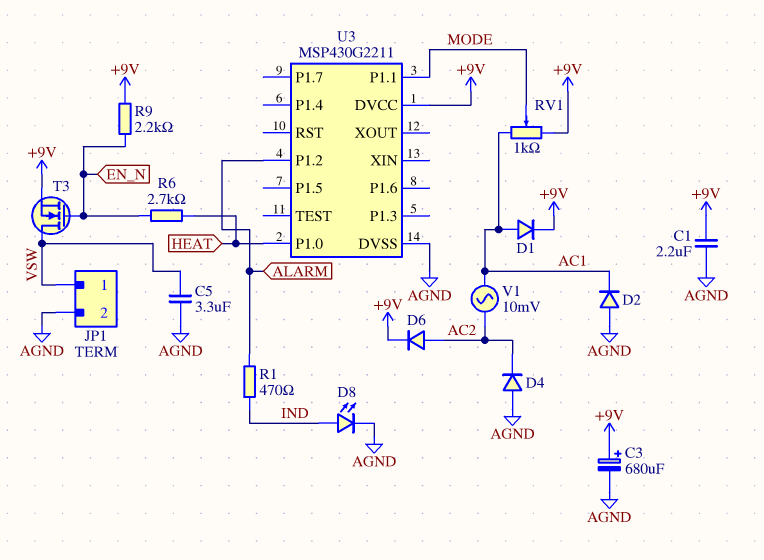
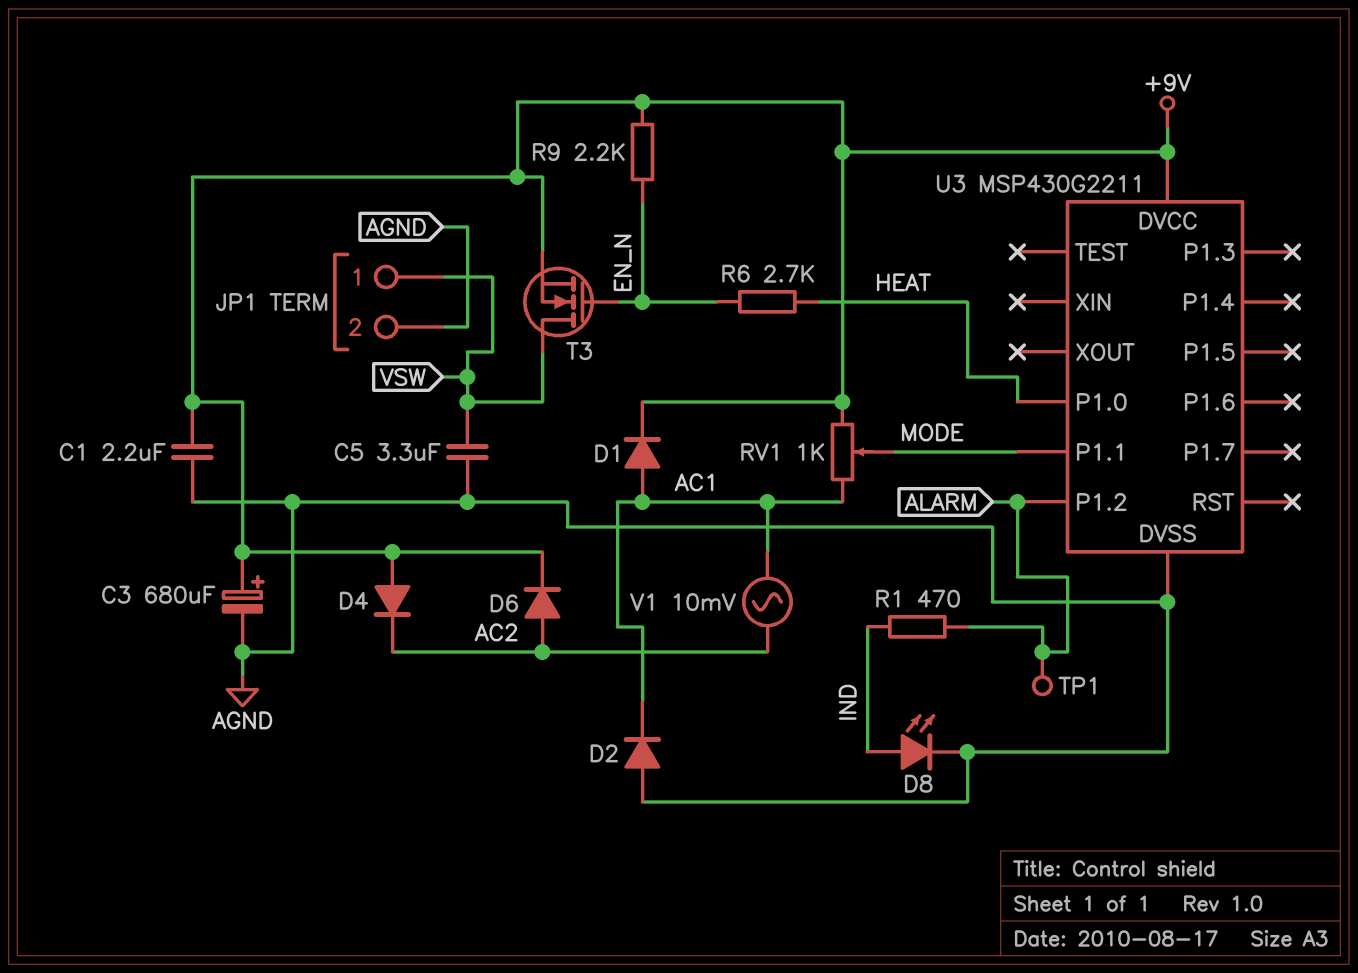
D4: diode (A AGND, K AC2) -> diode (A +9V, K AC2)
TP1: none -> test point (ALARM)

